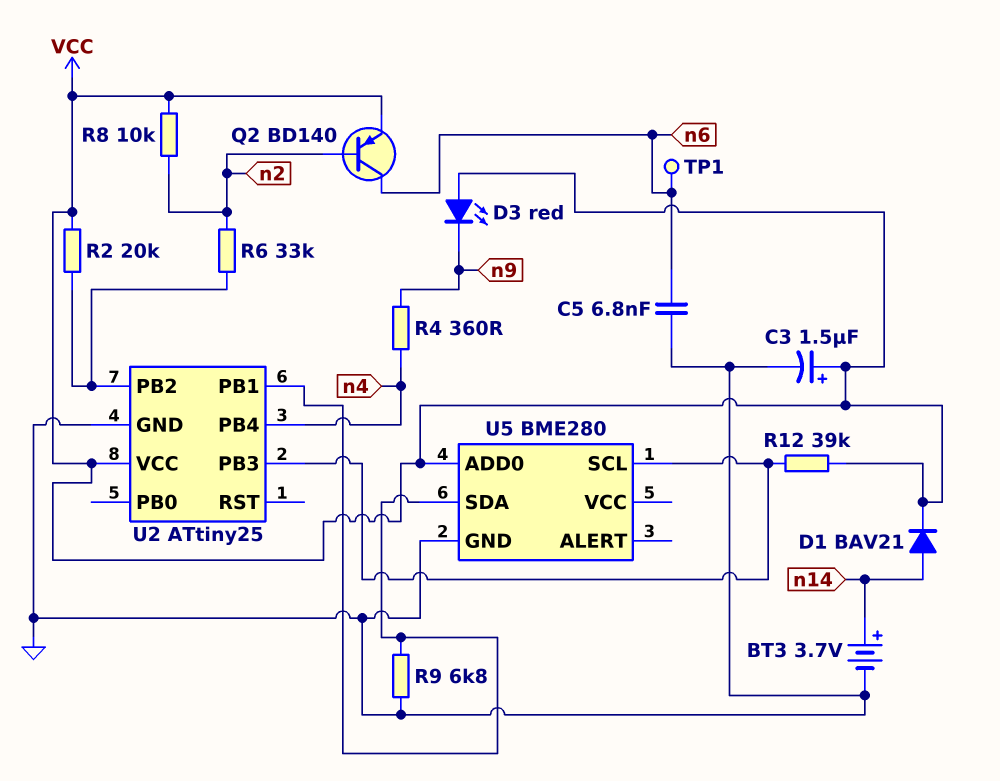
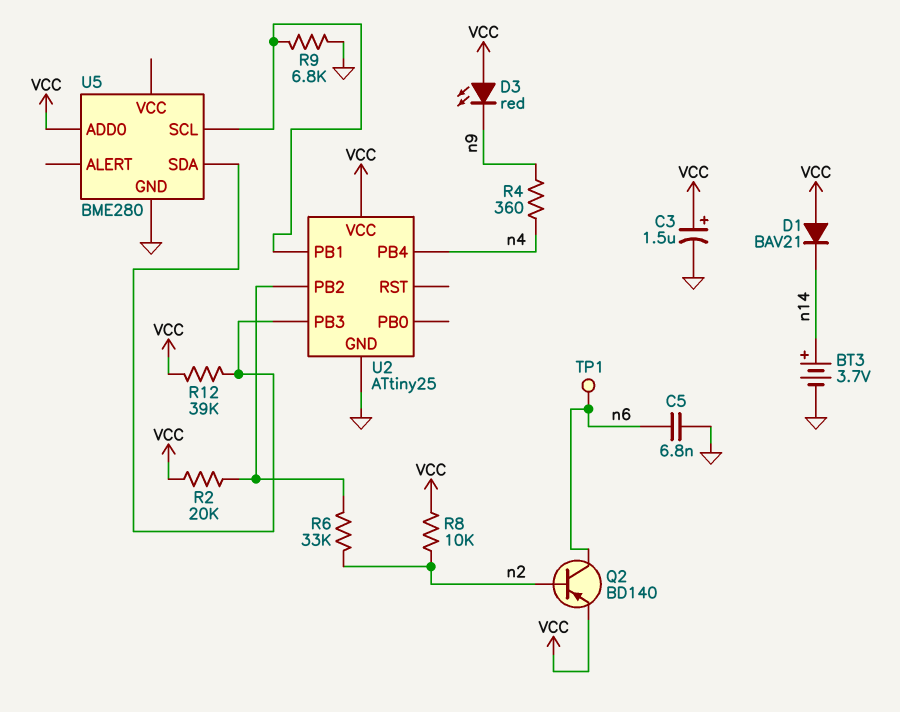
D1: diode BAV21 (A n14, K VCC) -> diode BAV21 (A VCC, K n14)
U5 pin SCL: U2/PB3 -> U2/PB1
U5 pin SDA: U2/PB1 -> U2/PB3

